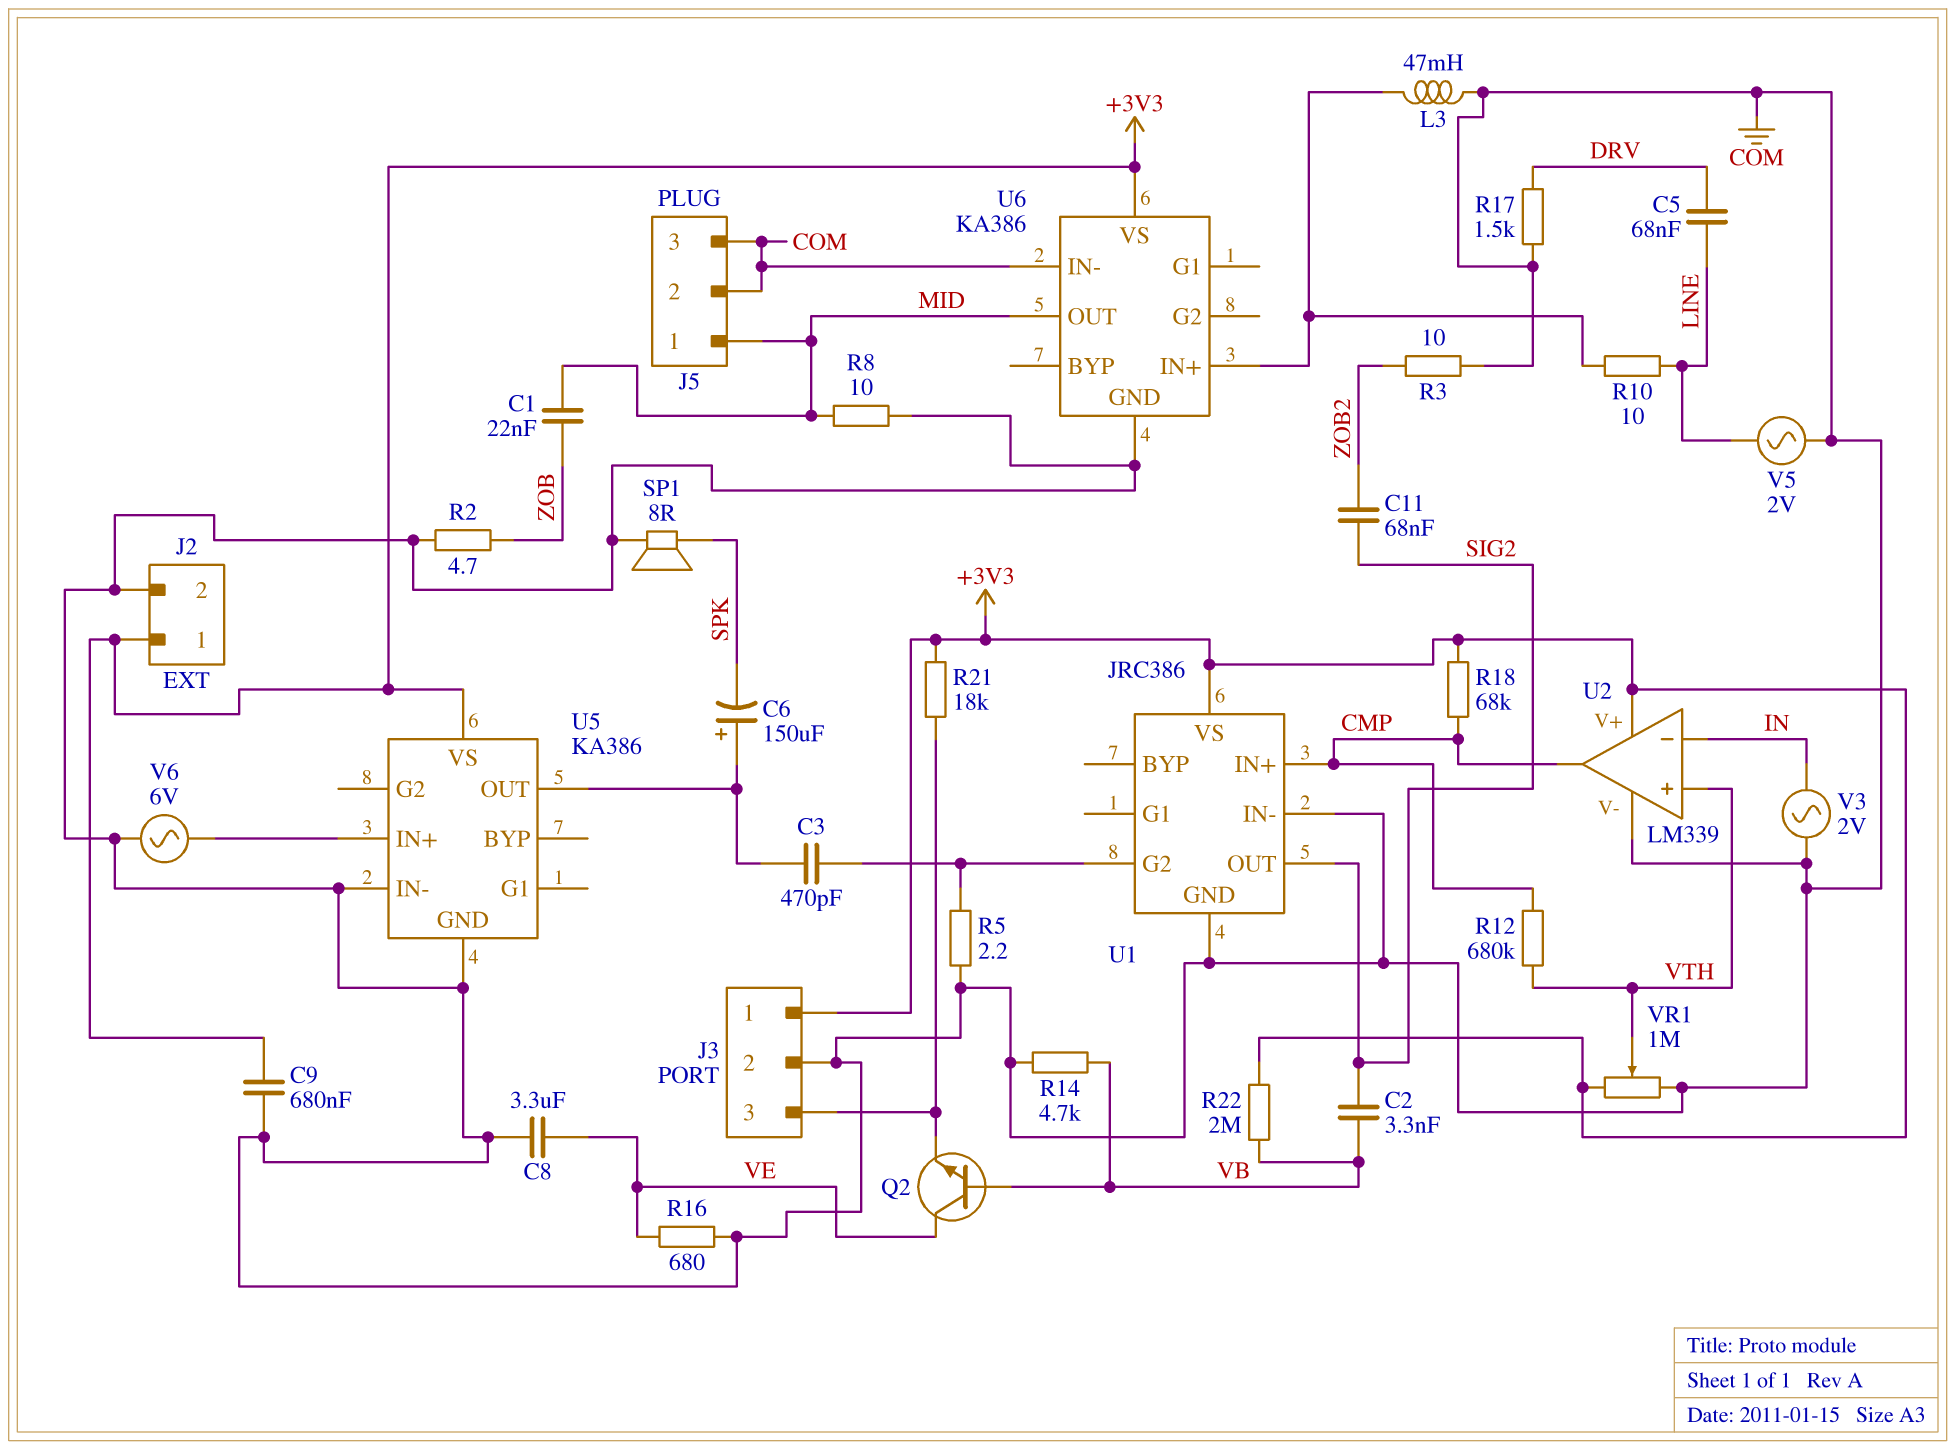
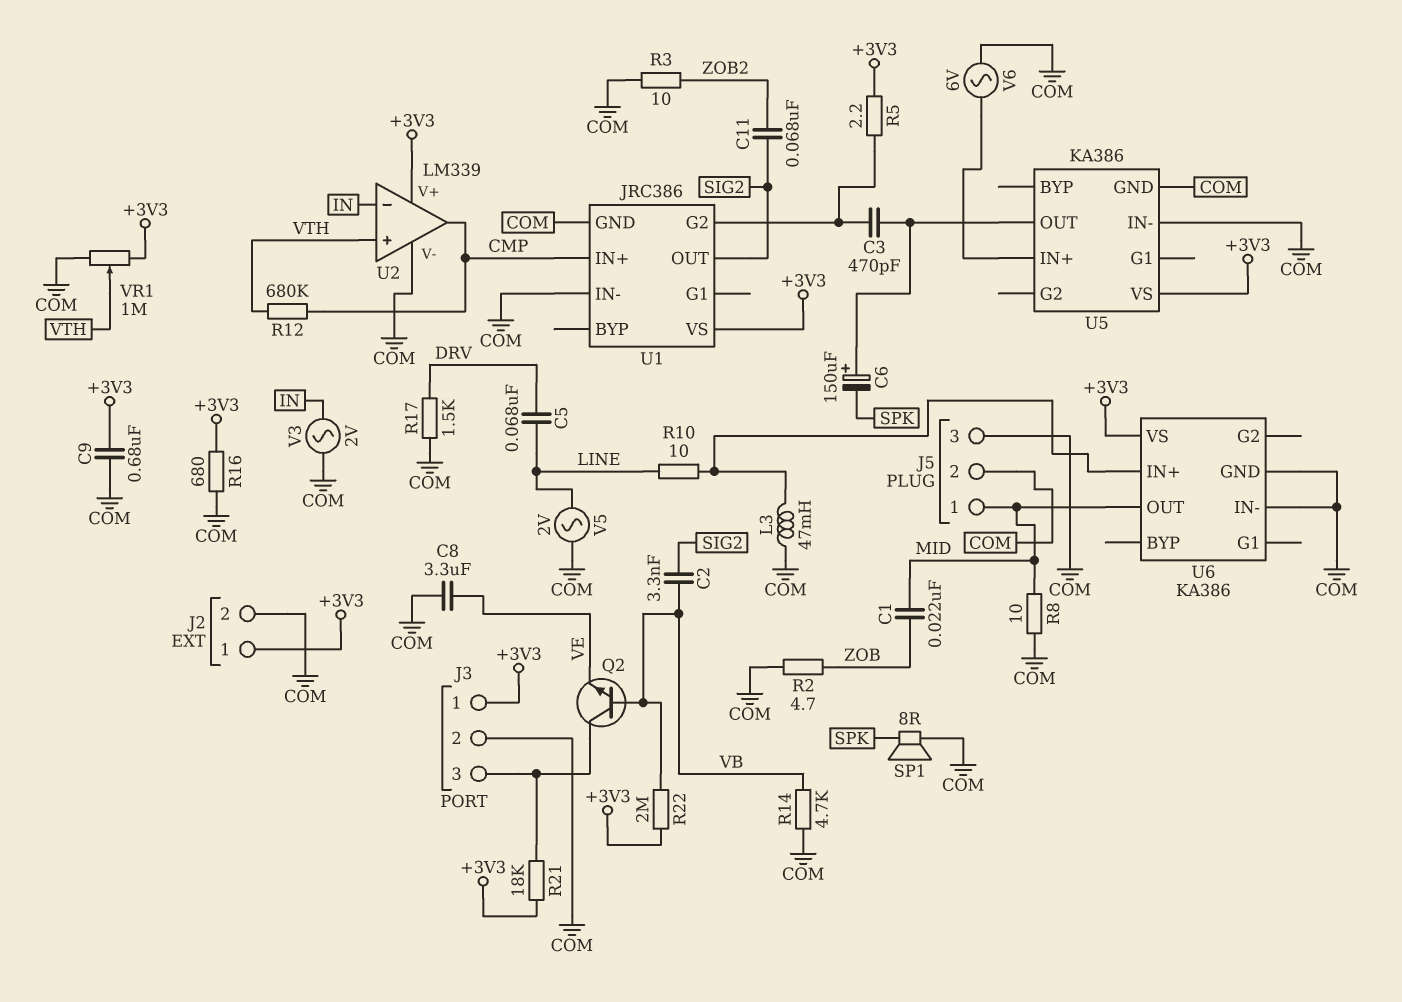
Q2: NPN (B VB, C VE, E J3/3) -> NPN (B VB, C J3/3, E VE)
R5: 2.2 (COM, U1/G2) -> 2.2 (+3V3, U1/G2)
R16: 680 (COM, VE) -> 680 (+3V3, COM)
R18: 68k (+3V3, CMP) -> none

